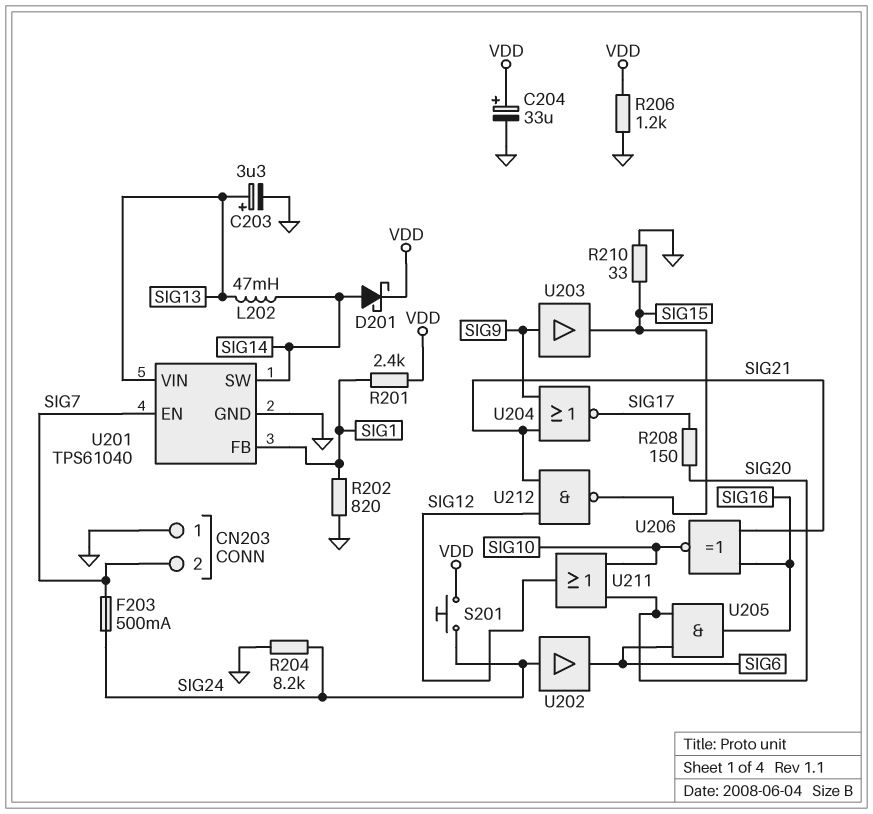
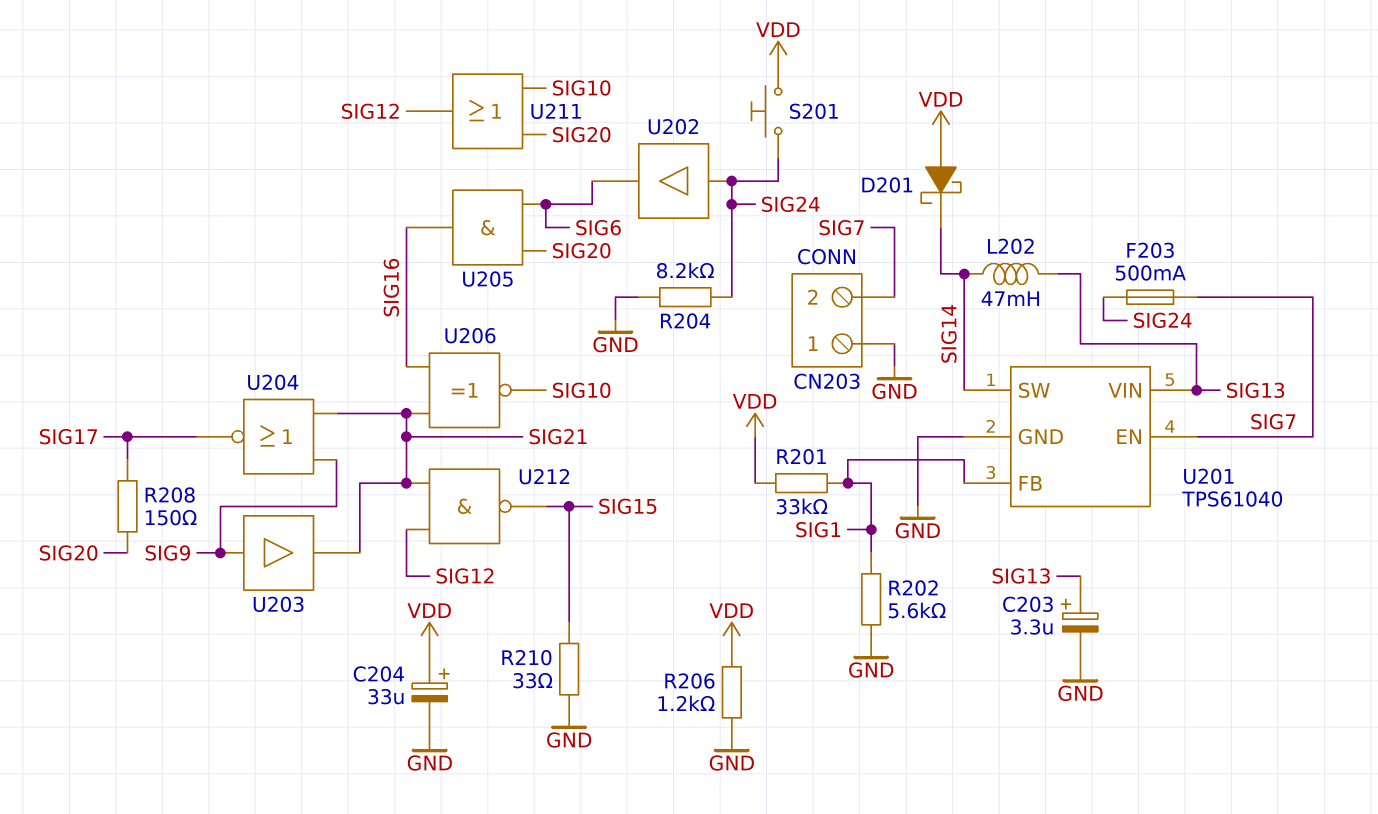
D201: schottky (A SIG14, K VDD) -> schottky (A VDD, K SIG14)
R201: 2.4k (SIG1, VDD) -> 33k (SIG1, VDD)
R202: 820 (GND, SIG1) -> 5.6k (GND, SIG1)
U203: buffer (in SIG9, out SIG15) -> buffer (in SIG9, out SIG21)

